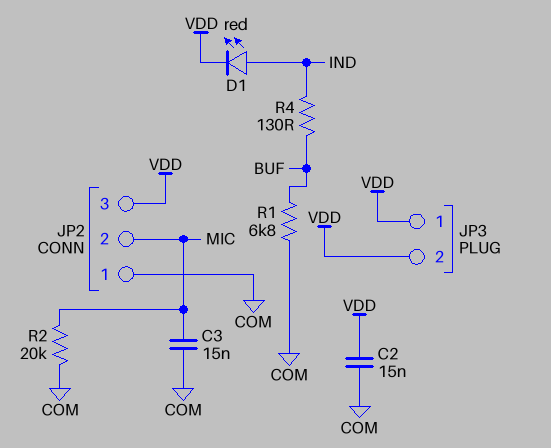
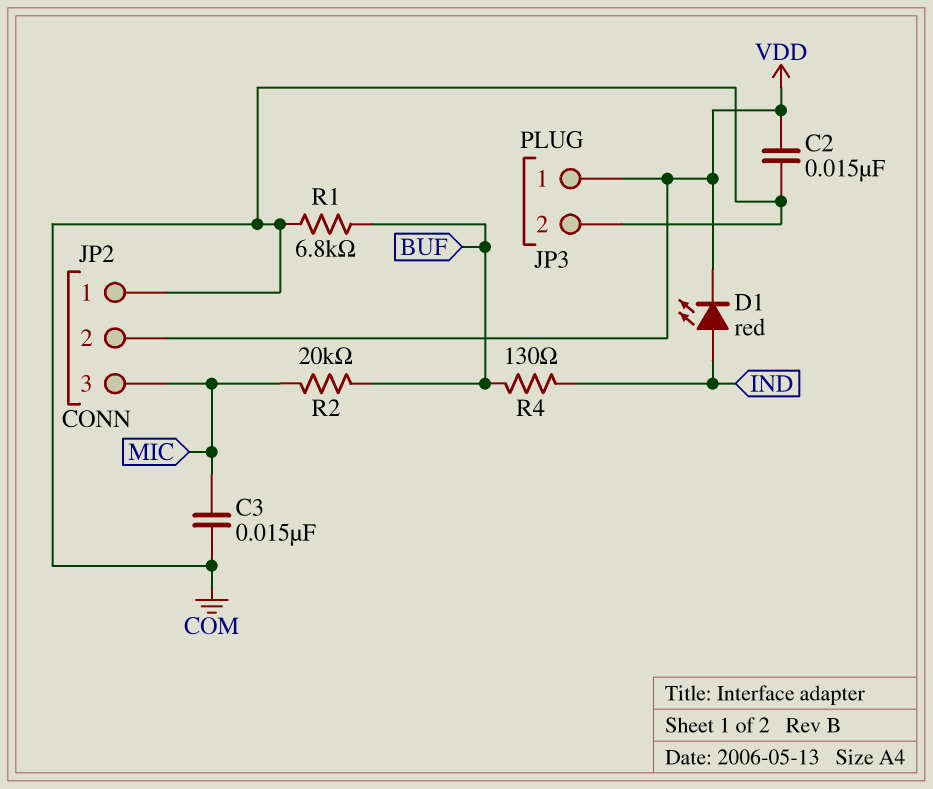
JP2 pin 2: MIC -> VDD
JP2 pin 3: VDD -> MIC
JP3 pin 2: VDD -> COM
R2: 20k (COM, MIC) -> 20k (BUF, MIC)

